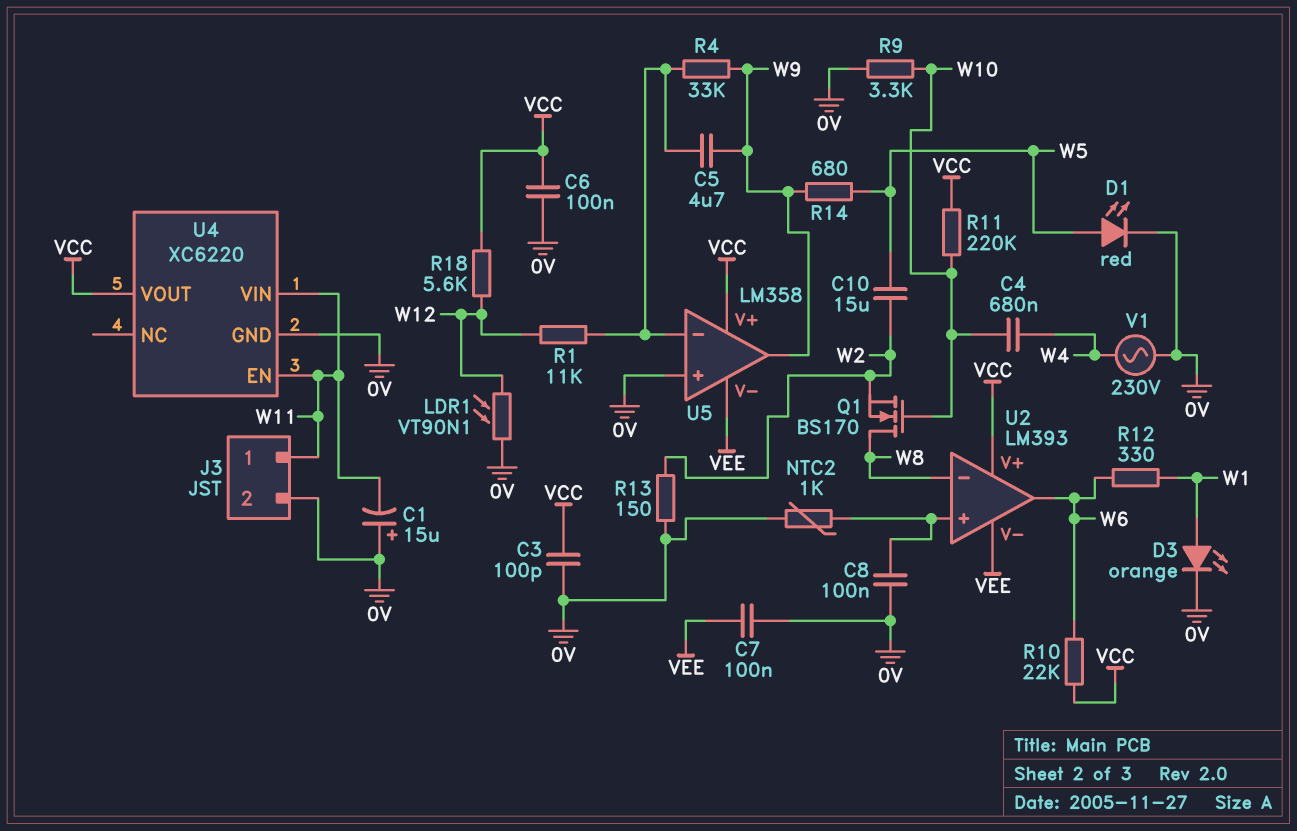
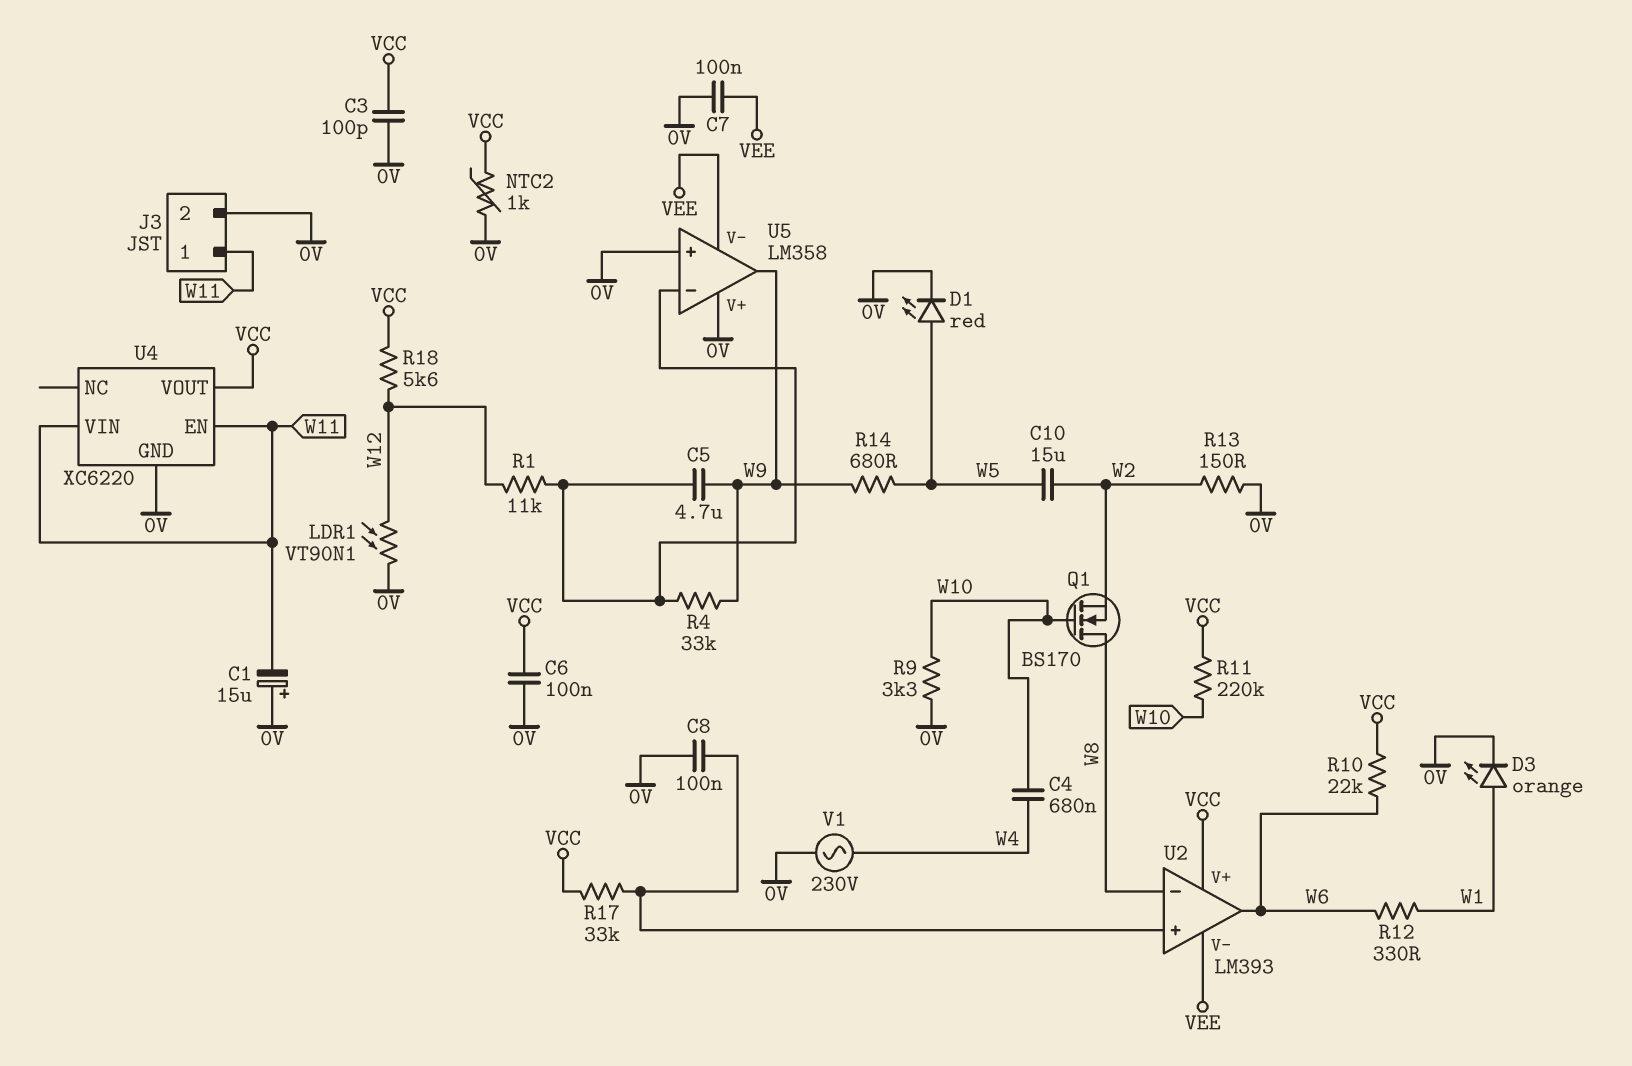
NTC2: 1k (0V, U2/in+) -> 1k (0V, VCC)
R17: none -> 33k (U2/in+, VCC)
U5 pin V+: VCC -> 0V

